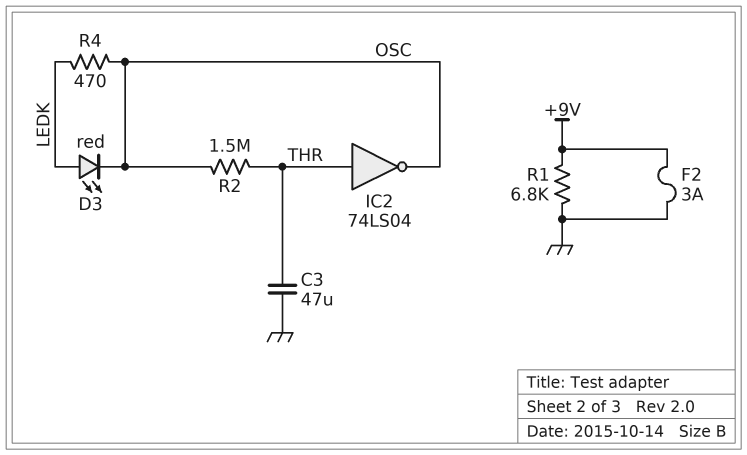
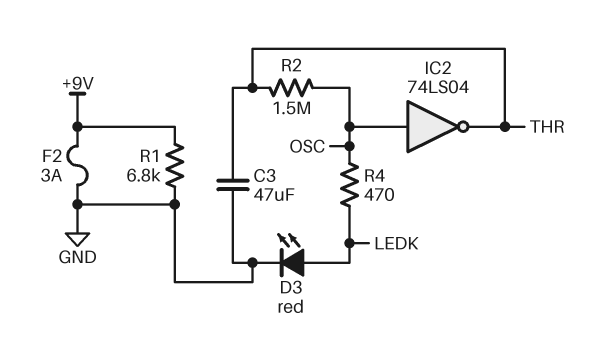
D3: LED red (A LEDK, K OSC) -> LED red (A LEDK, K GND)
IC2: NOT 74LS04 (in THR, out OSC) -> NOT 74LS04 (in OSC, out THR)

